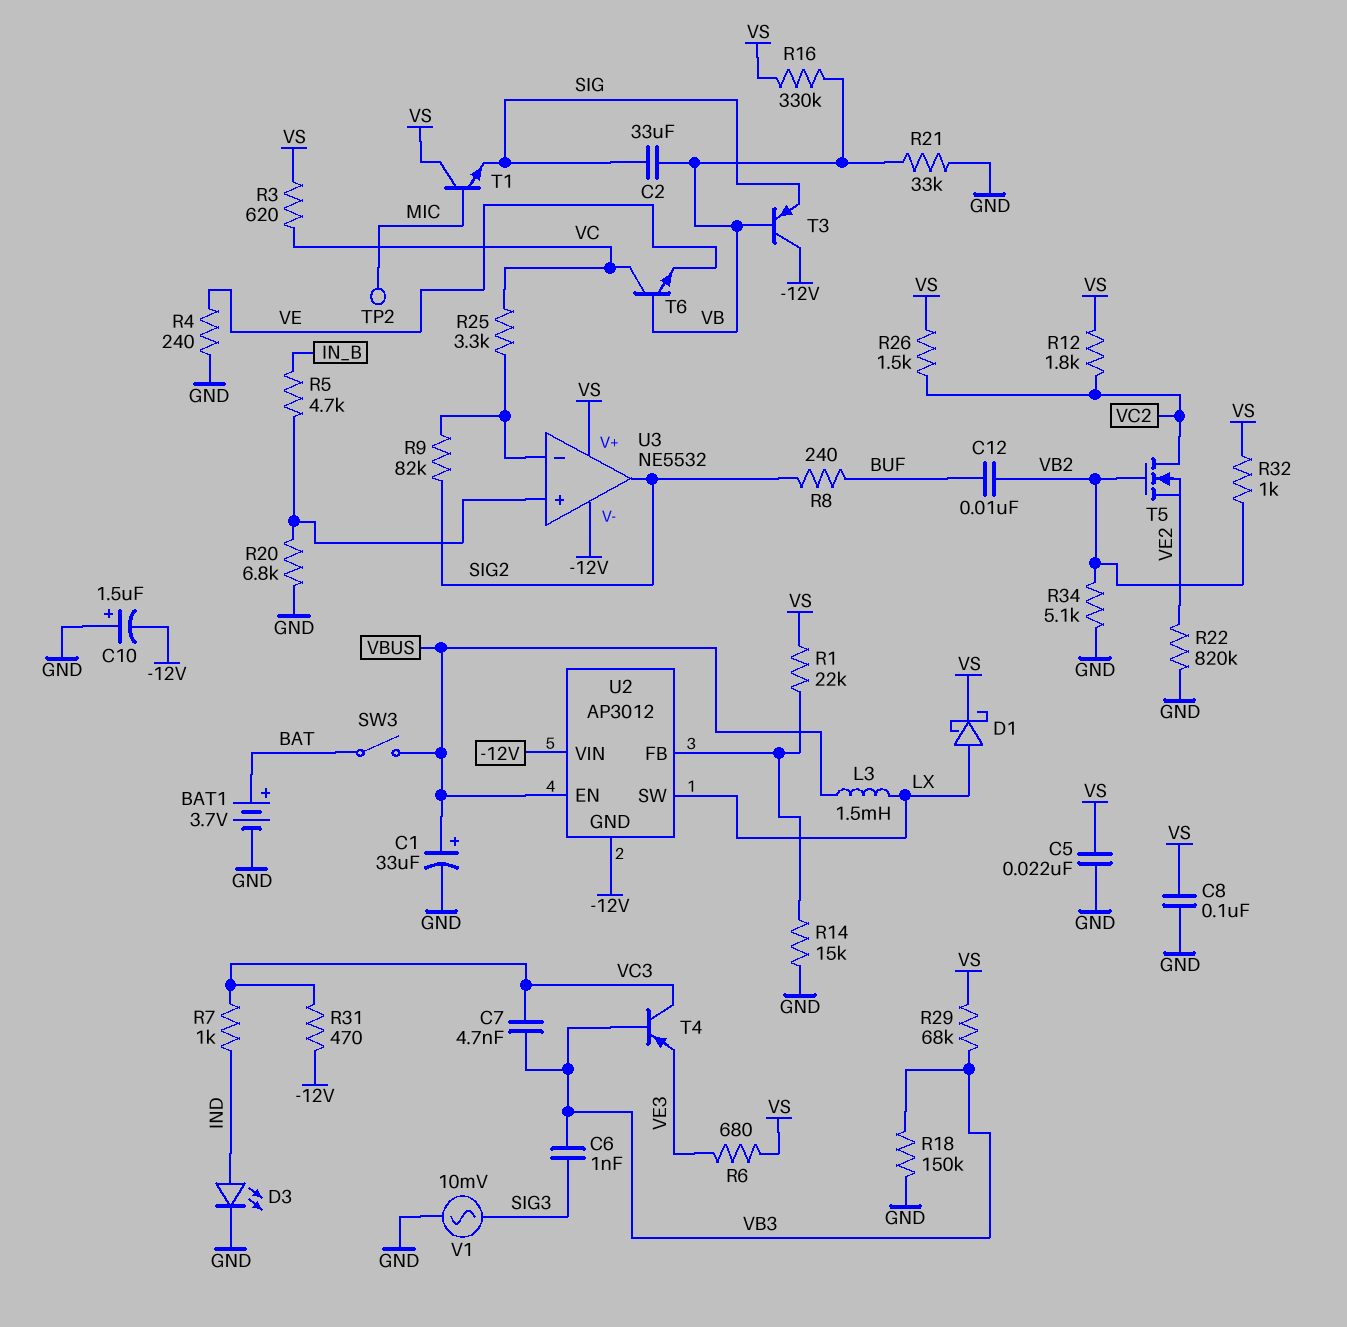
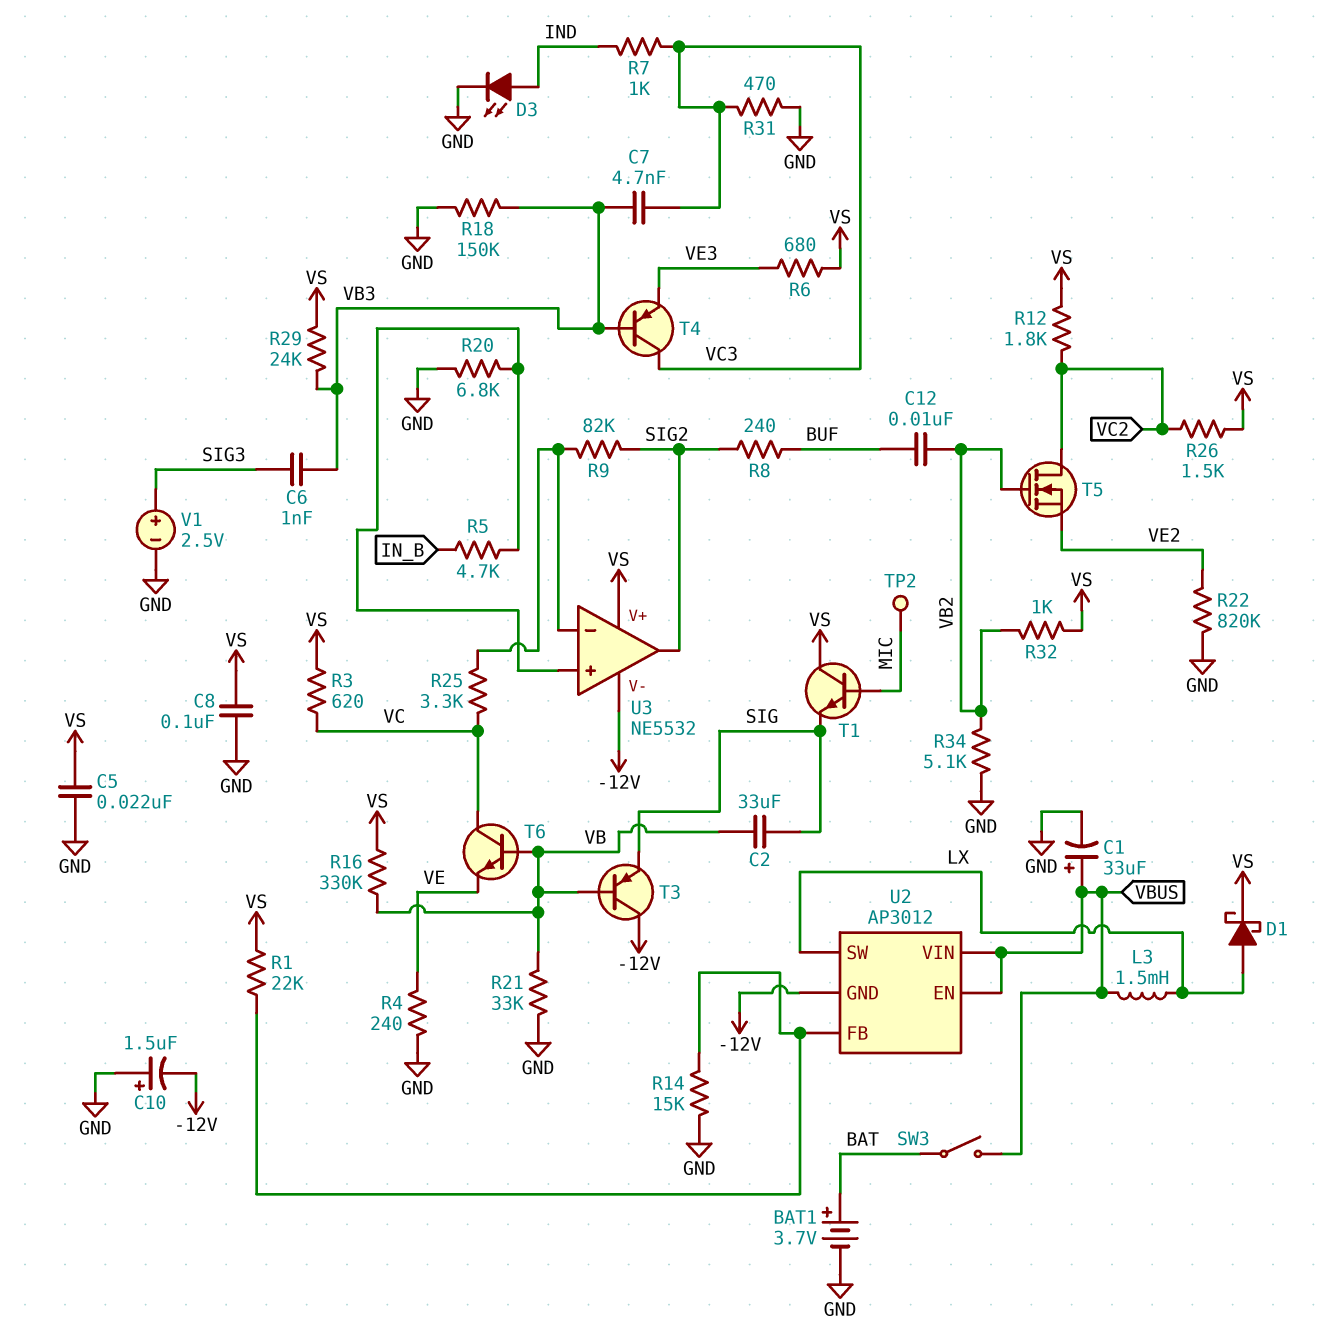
R29: 68k (VB3, VS) -> 24k (VB3, VS)
R31: 470 (-12V, VC3) -> 470 (GND, VC3)
U2 pin VIN: -12V -> VBUS
V1: AC 10mV (GND, SIG3) -> 2.5V (plus SIG3, minus GND)

